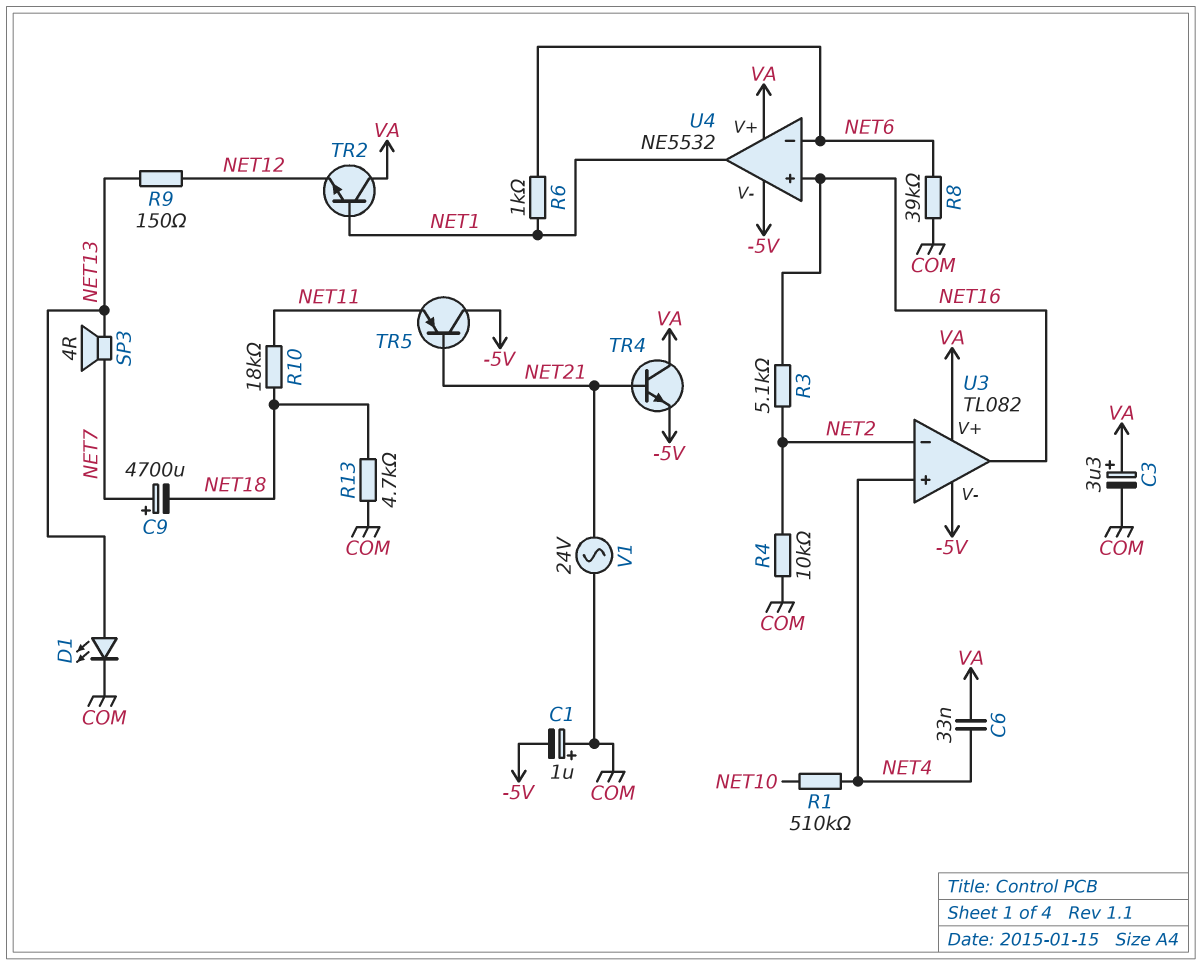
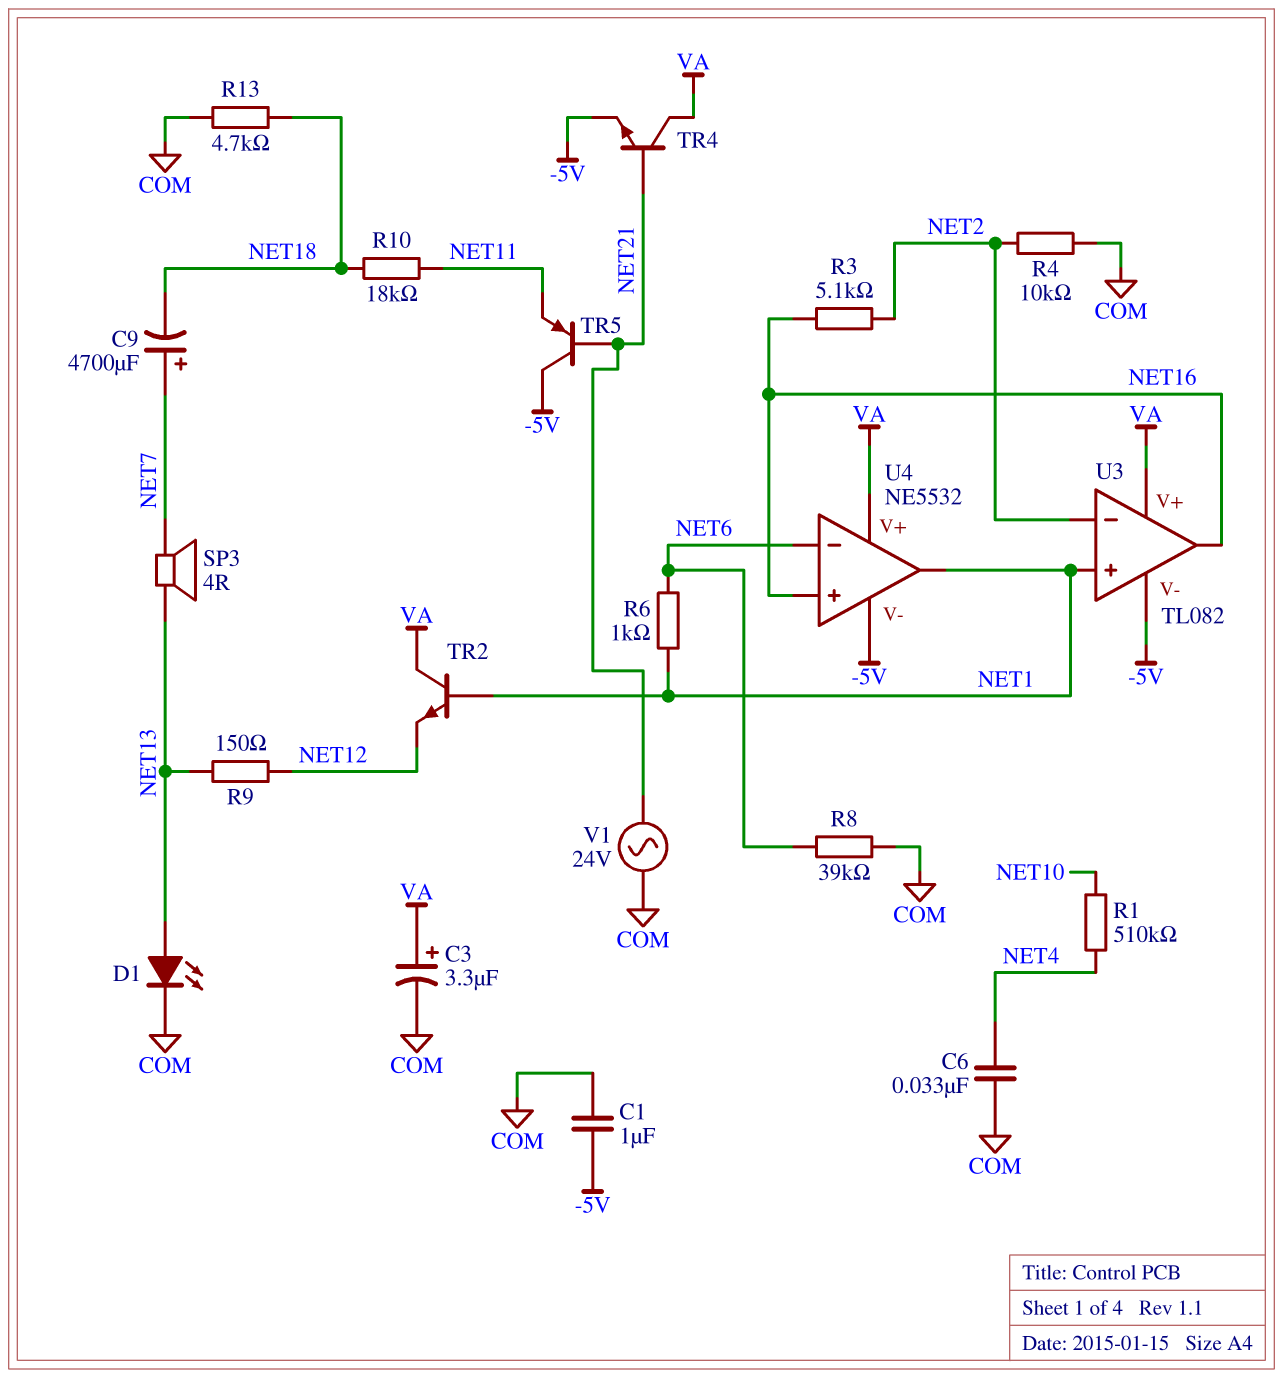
C1: 1uF (plus COM, minus -5V) -> 1uF (-5V, COM)
C6: 33nF (NET4, VA) -> 33nF (COM, NET4)
U3 pin in+: NET4 -> NET1

